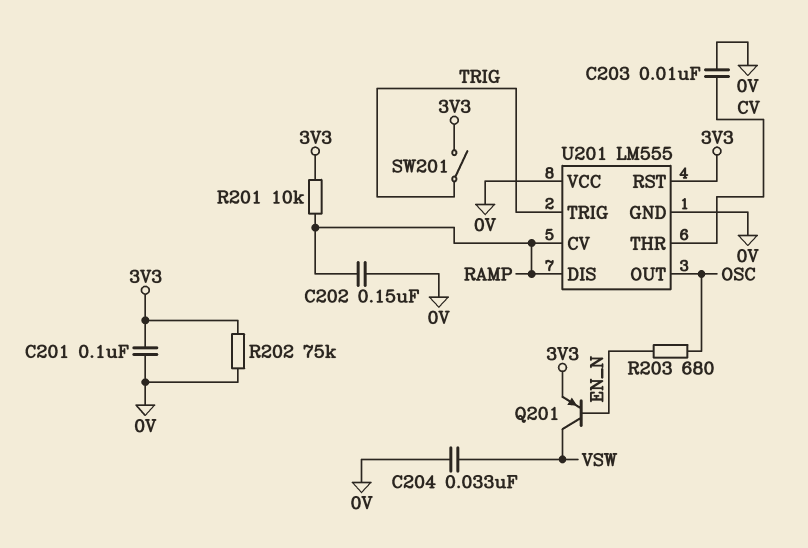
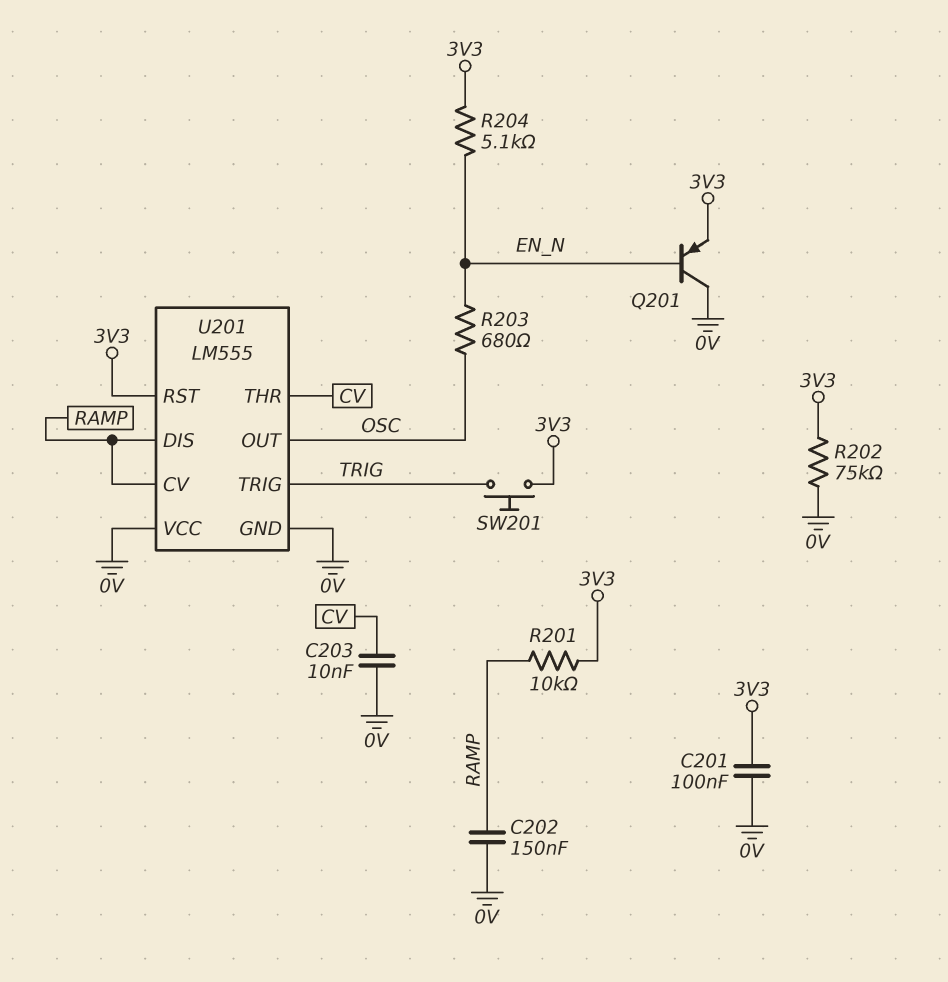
C204: 33nF (0V, VSW) -> none
Q201: PNP (B EN_N, C VSW, E 3V3) -> PNP (B EN_N, C 0V, E 3V3)
R204: none -> 5.1k (3V3, EN_N)
SW201: switch (3V3, TRIG) -> button (3V3, TRIG)

